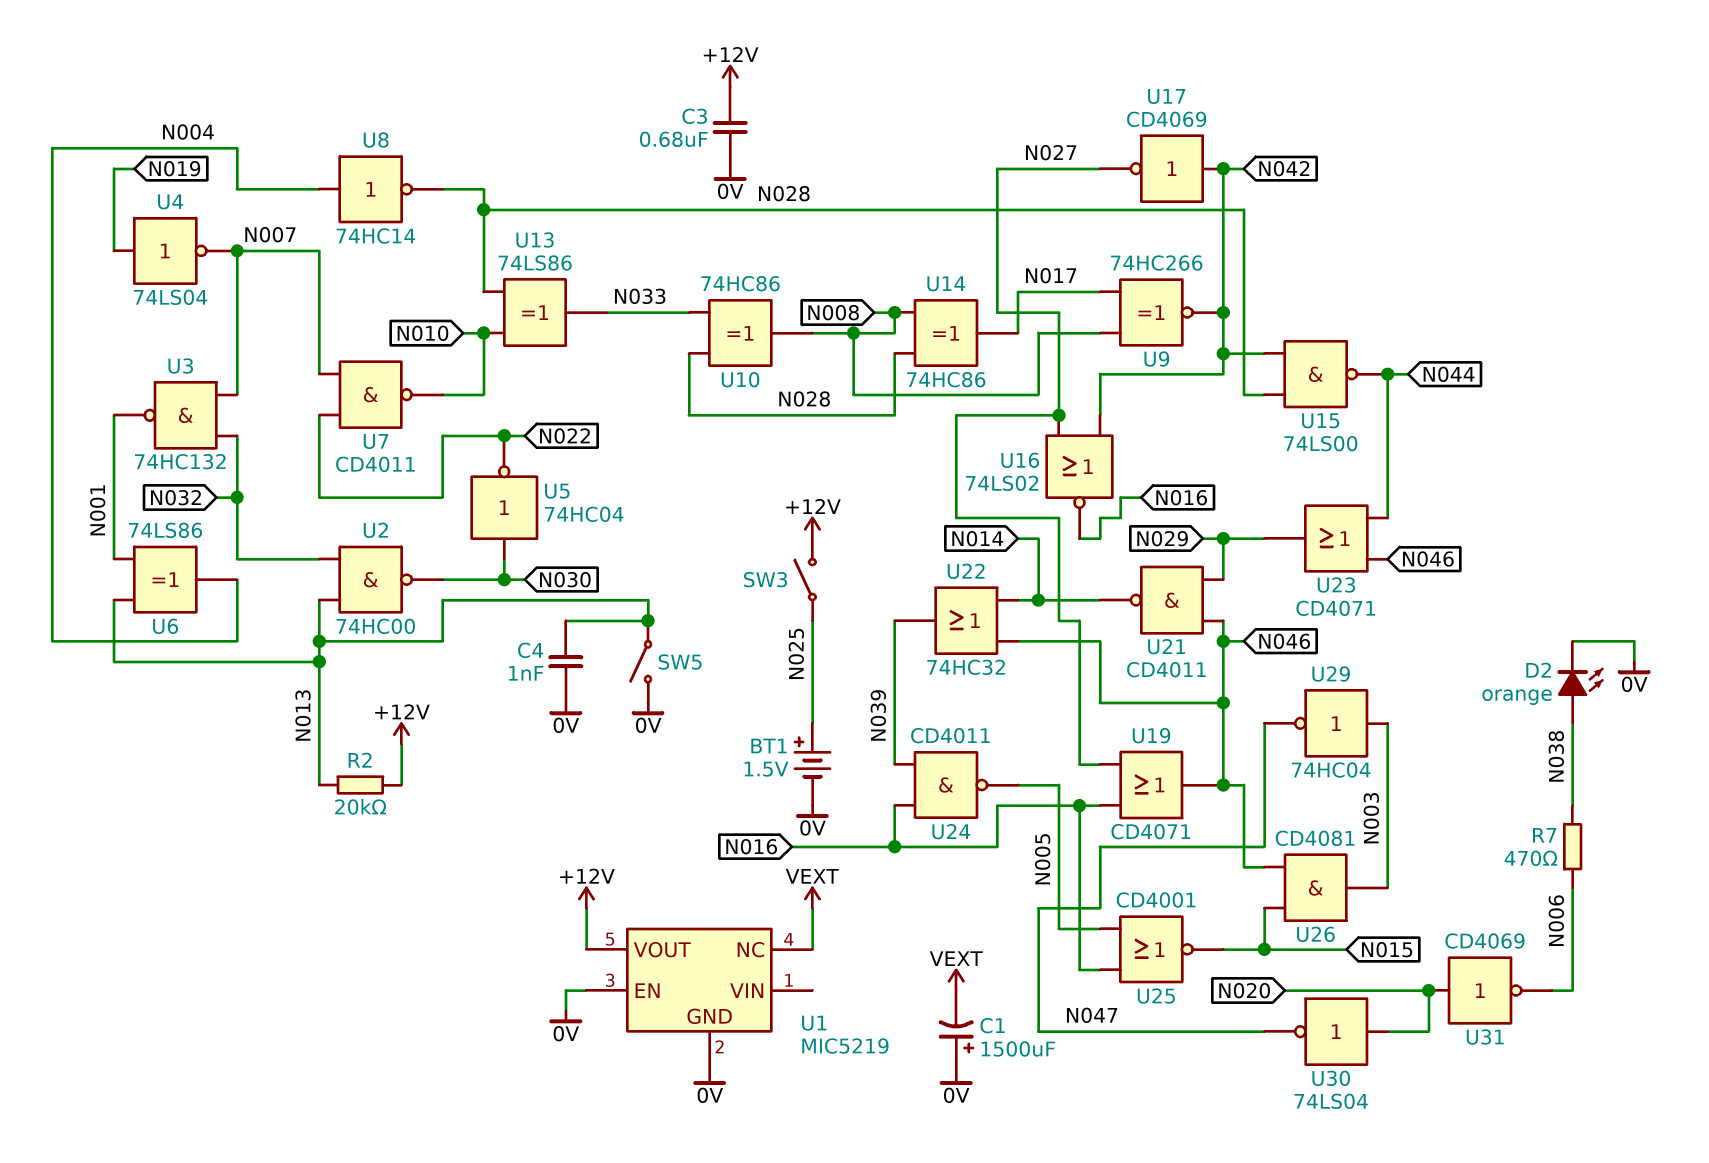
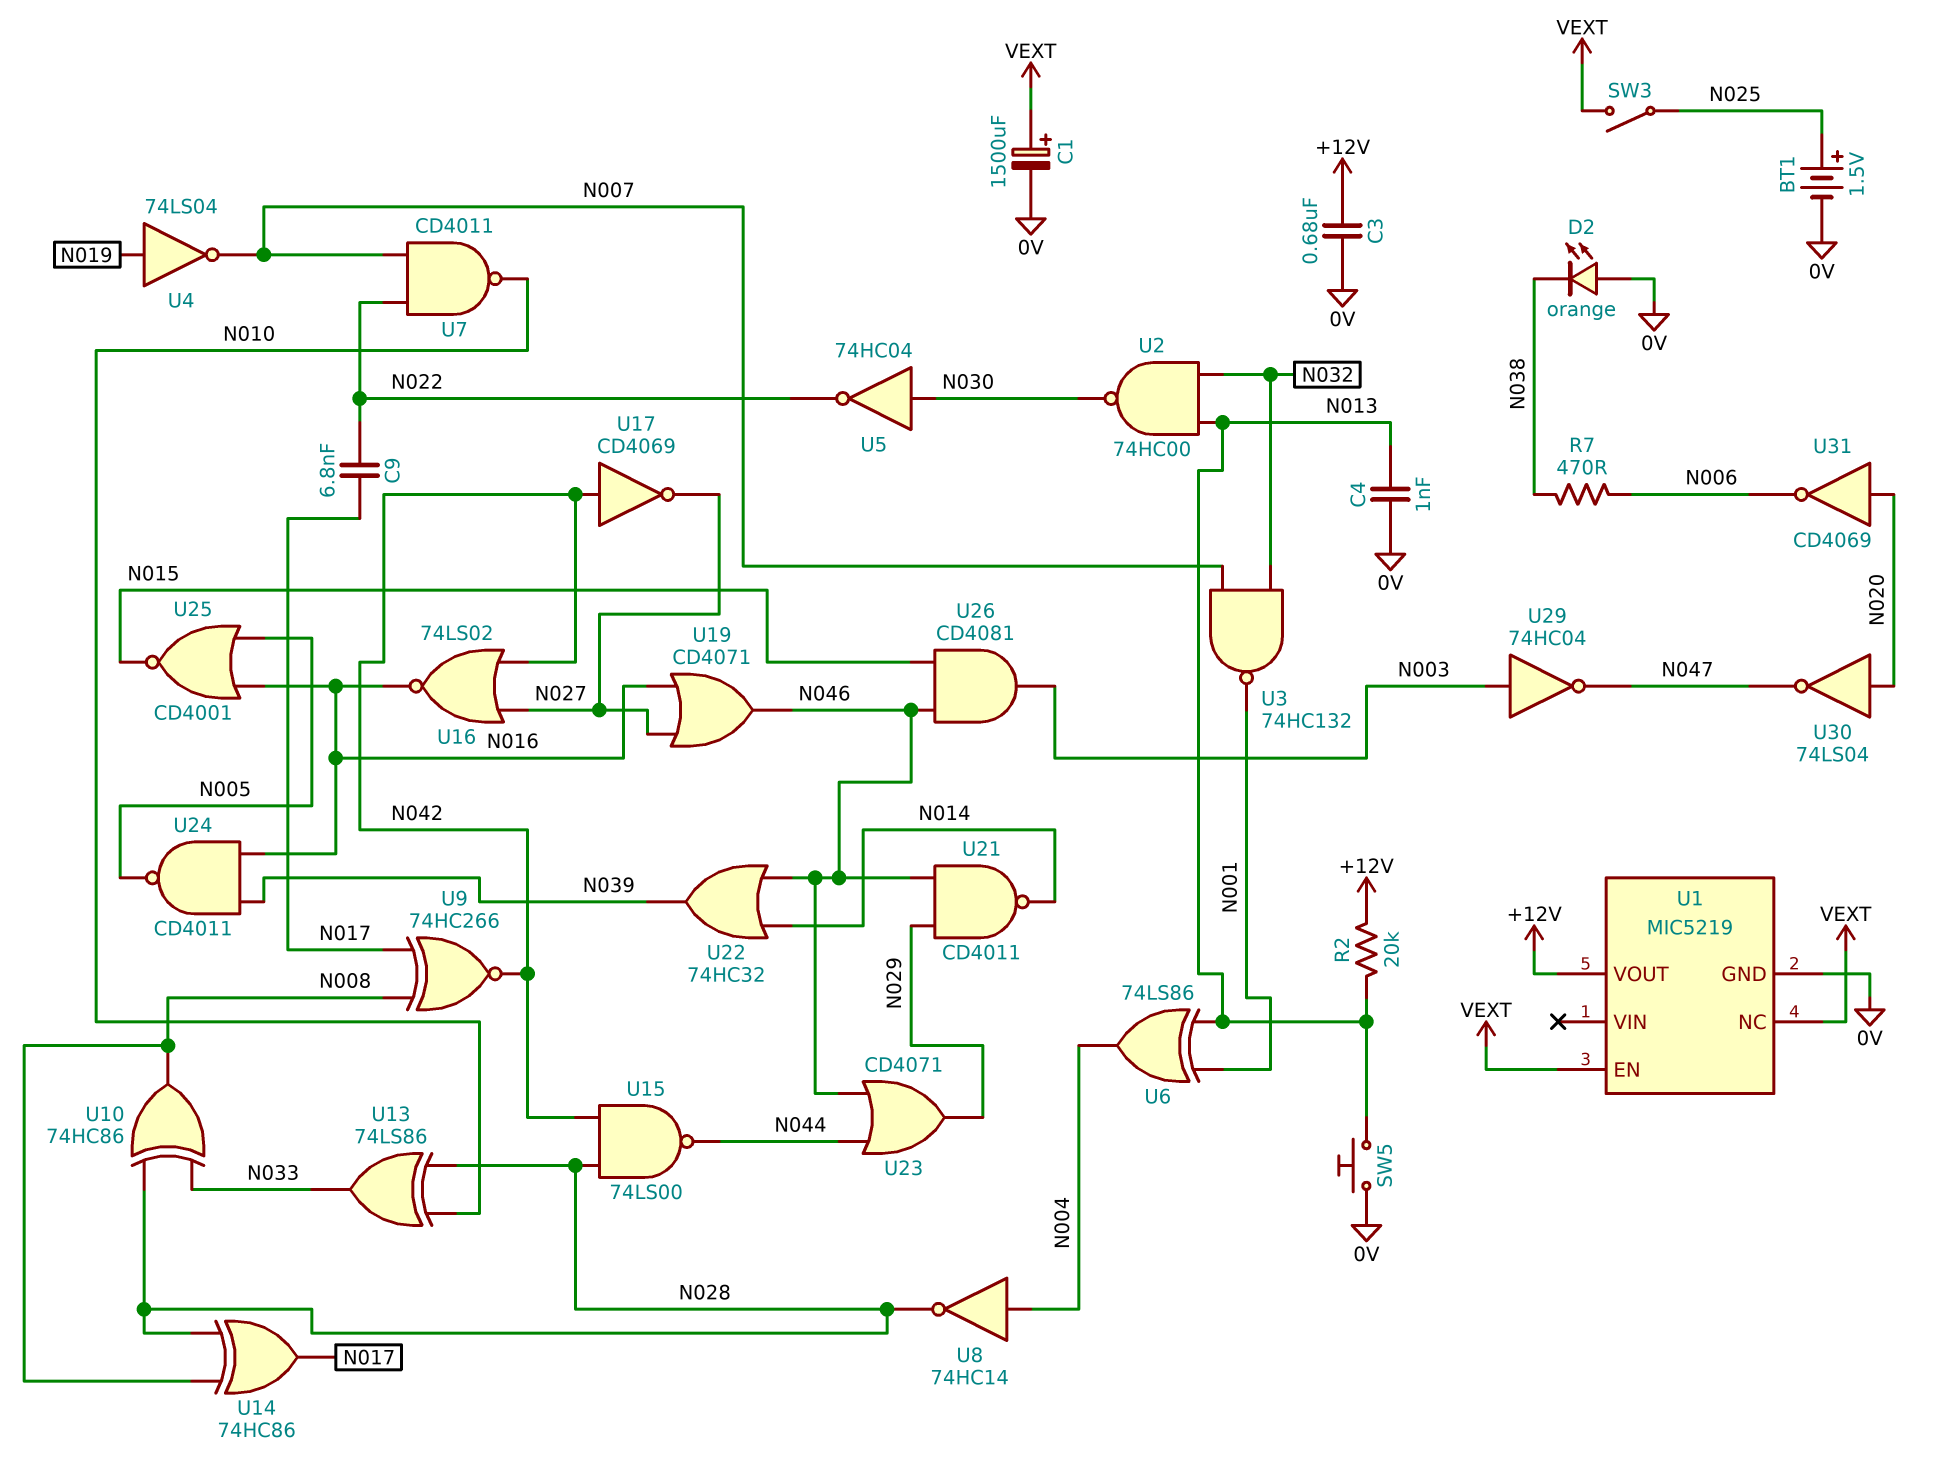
C1: 1500uF (plus 0V, minus VEXT) -> 1500uF (plus VEXT, minus 0V)
C9: none -> 6.8nF (N017, N022)
D2: LED orange (A N038, K 0V) -> LED orange (A 0V, K N038)
SW3: switch (+12V, N025) -> switch (N025, VEXT)
SW5: switch (0V, N013) -> button (0V, N013)
U1 pin EN: 0V -> VEXT

